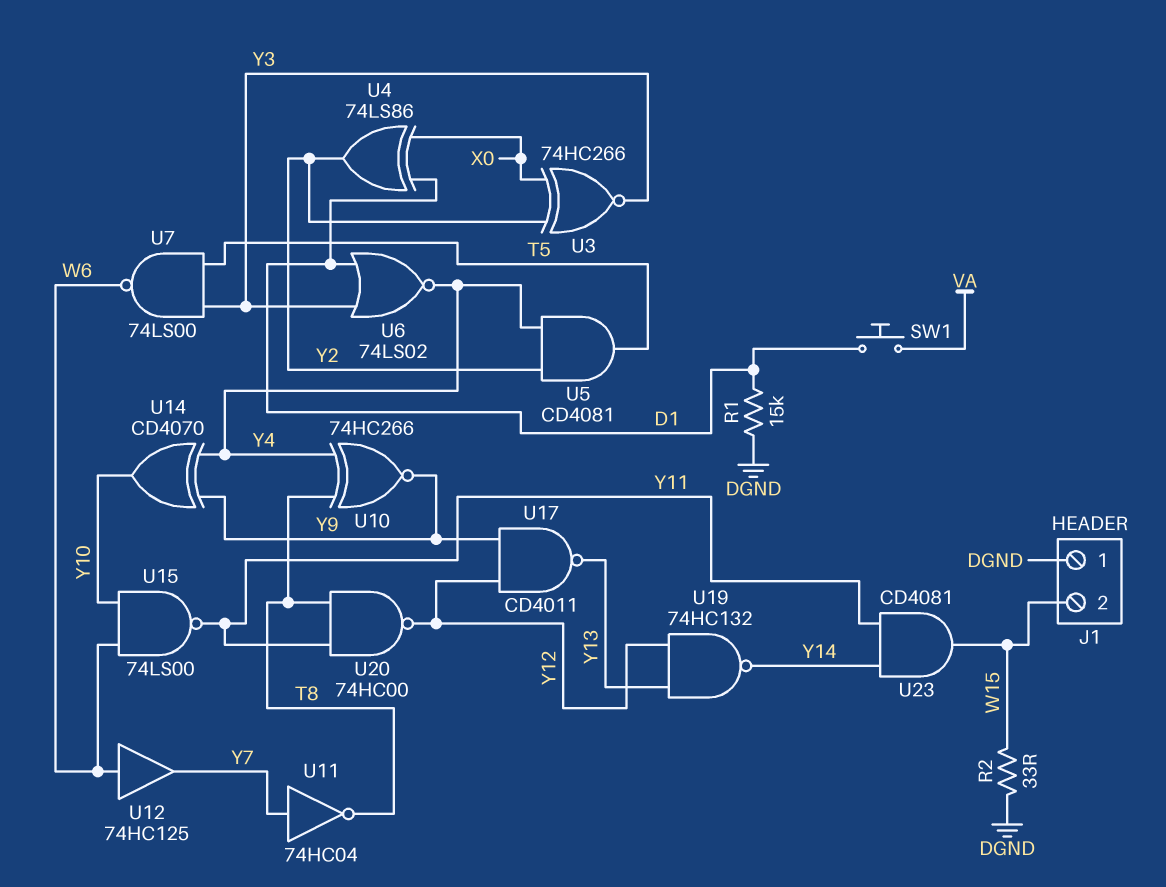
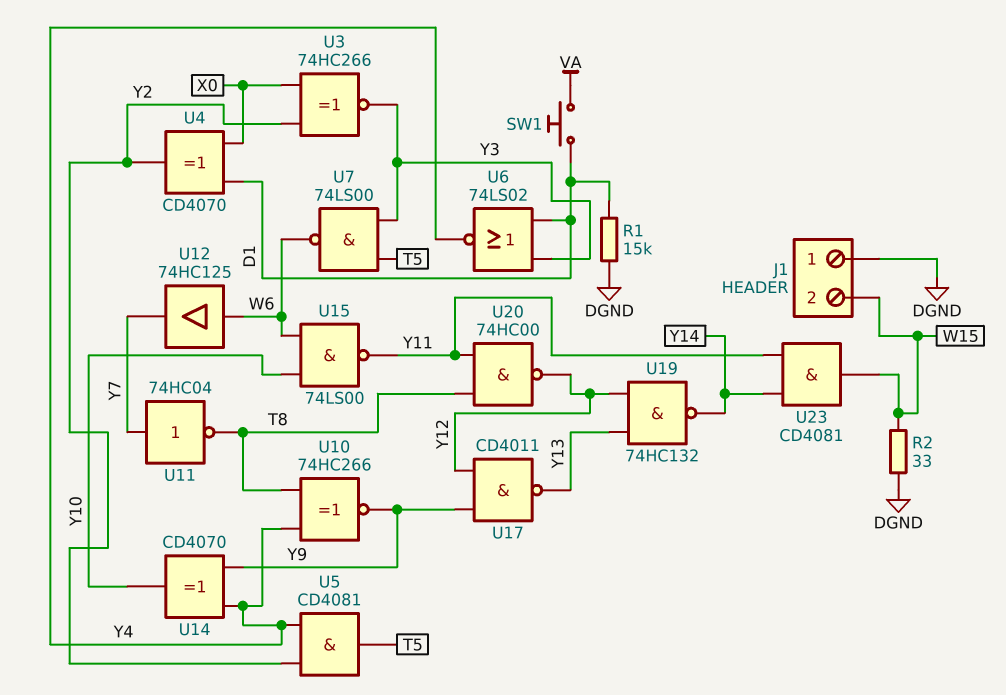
U4: XOR 74LS86 (in D1, in X0, out Y2) -> XOR CD4070 (in D1, in X0, out Y2)

